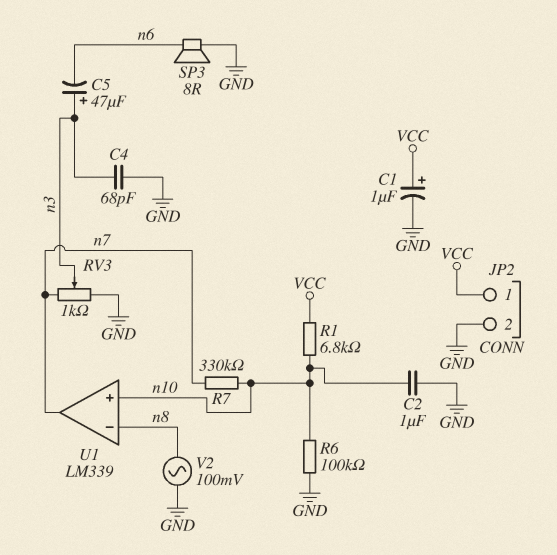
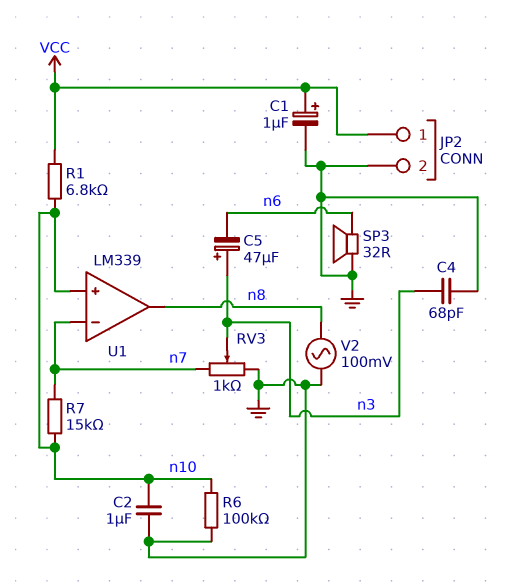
R7: 330k (n7, n10) -> 15k (n7, n10)
SP3: speaker 8R (GND, n6) -> speaker 32R (GND, n6)
U1 pin in-: n8 -> n7
U1 pin out: n7 -> n8

